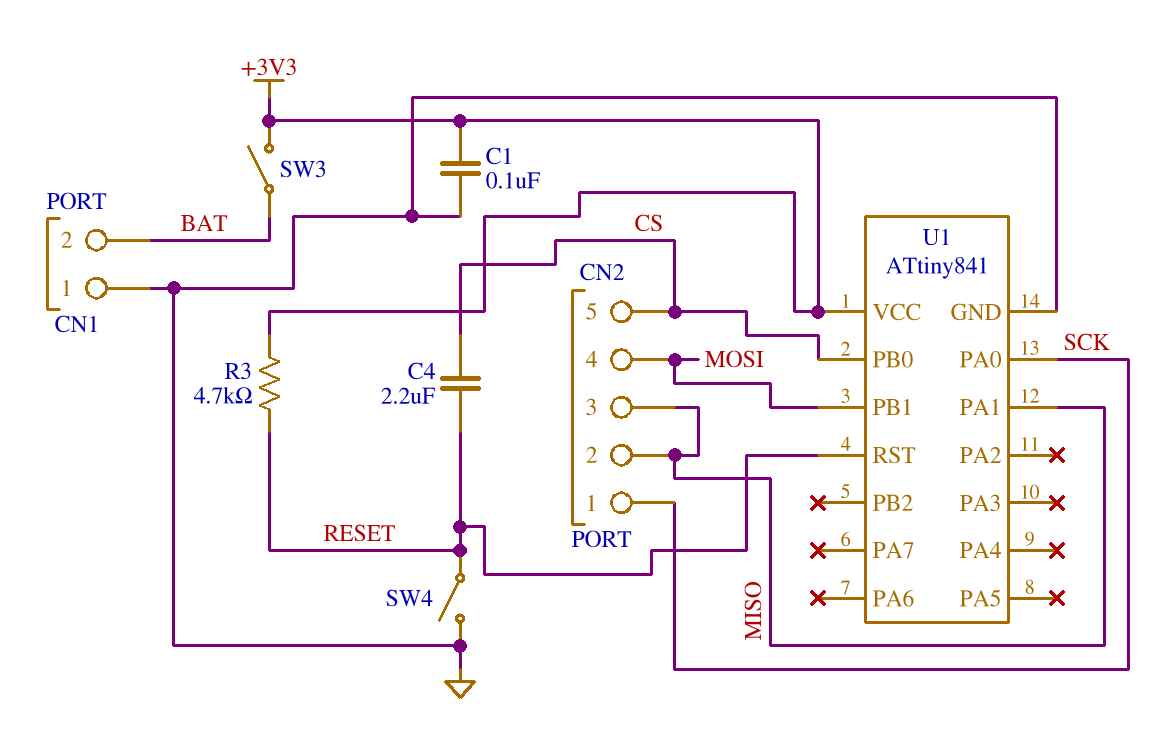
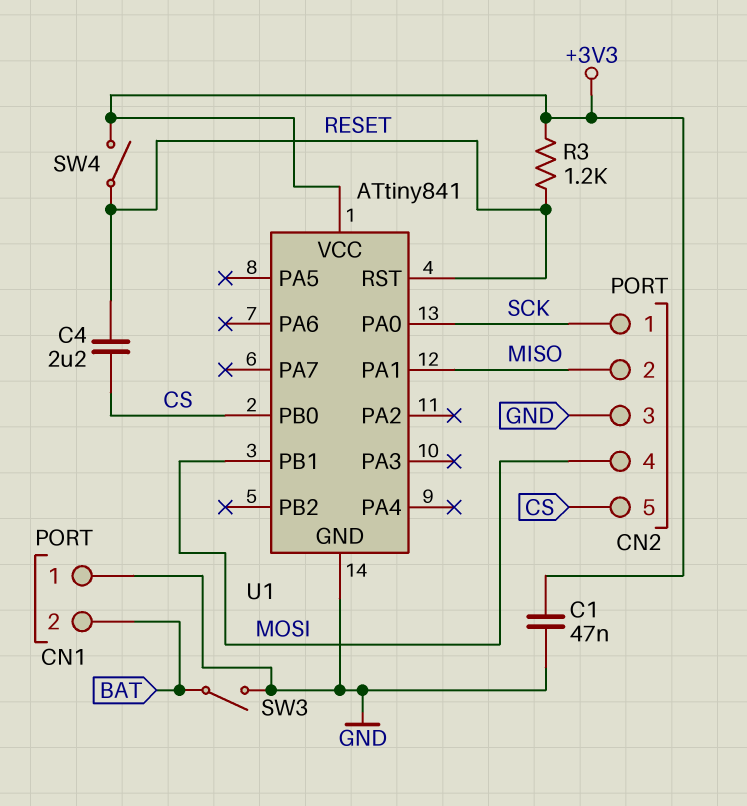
C1: 100nF (+3V3, GND) -> 47nF (+3V3, GND)
CN2 pin 3: MISO -> GND
R3: 4.7k (+3V3, RESET) -> 1.2k (+3V3, RESET)
SW3: switch (+3V3, BAT) -> switch (BAT, GND)
SW4: switch (GND, RESET) -> switch (+3V3, RESET)

